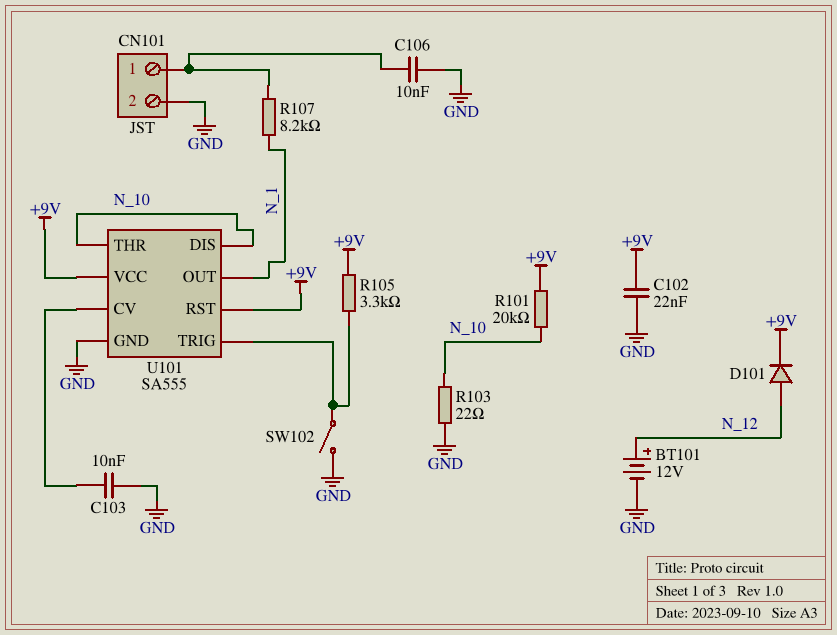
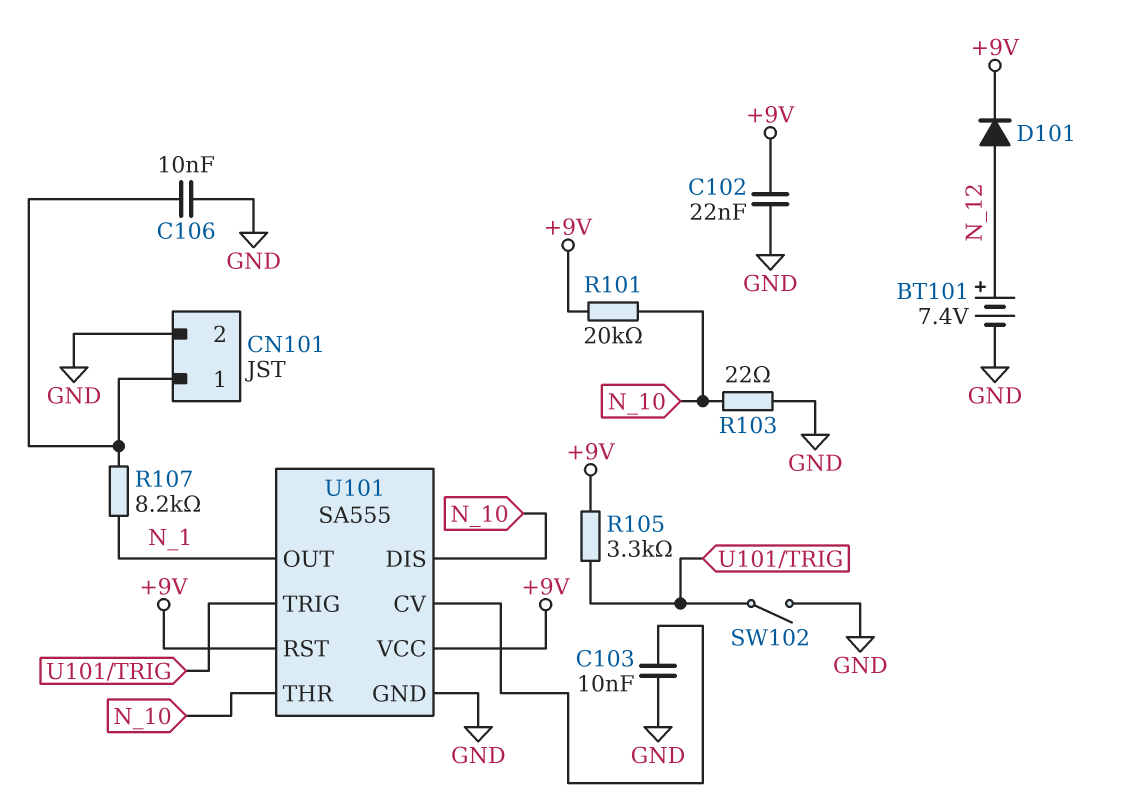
BT101: 12V (plus N_12, minus GND) -> 7.4V (plus N_12, minus GND)

